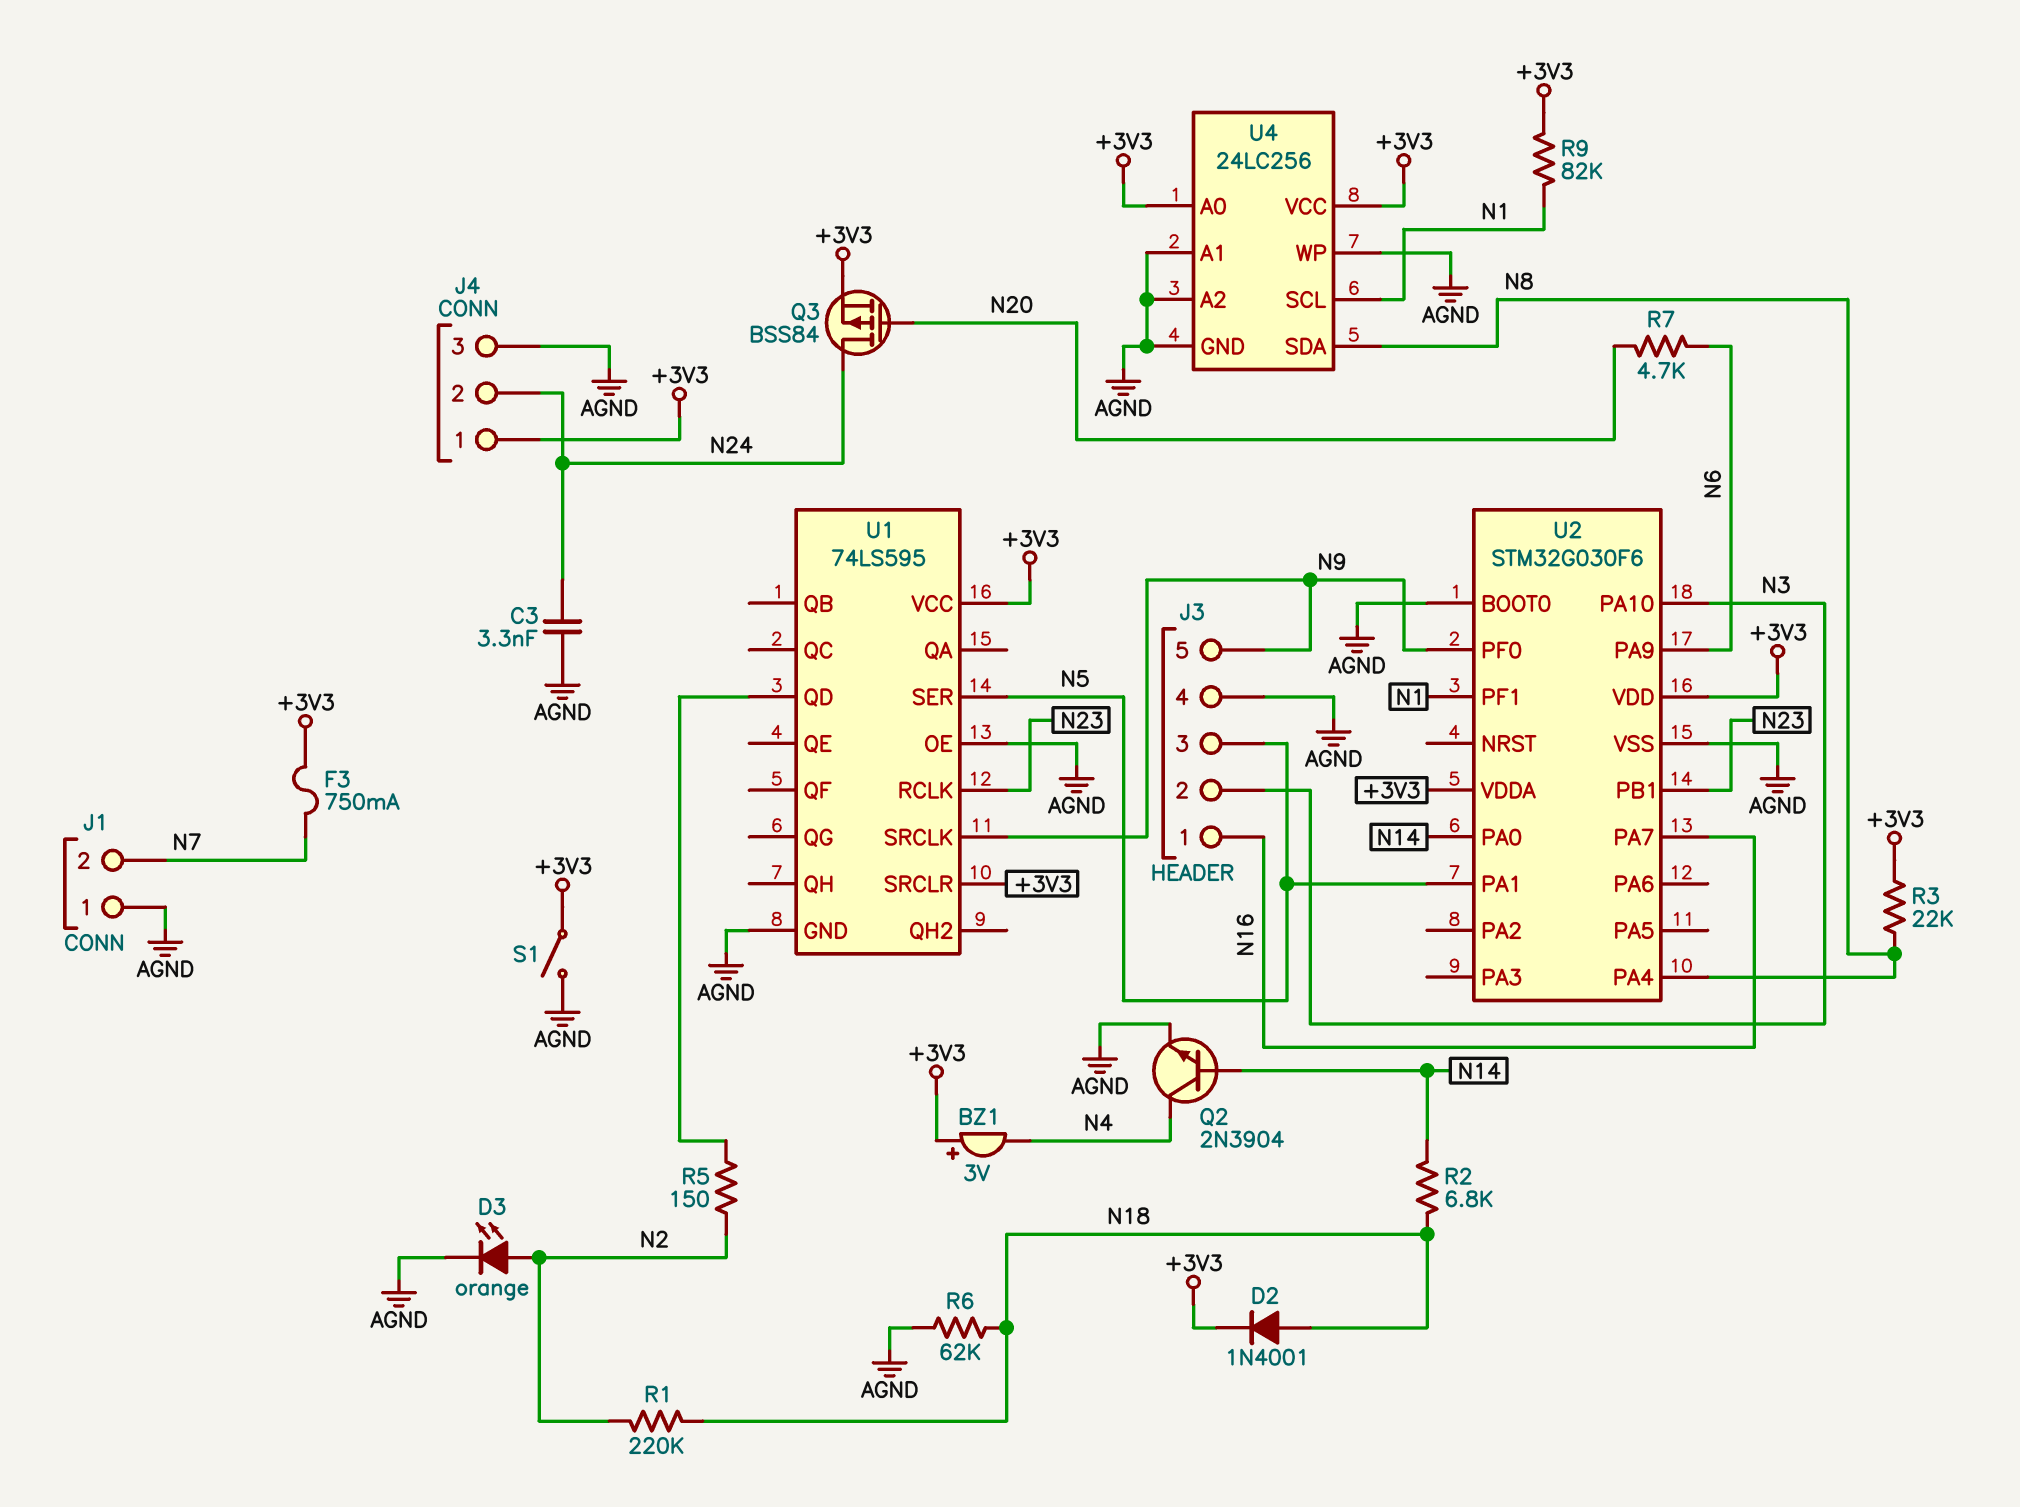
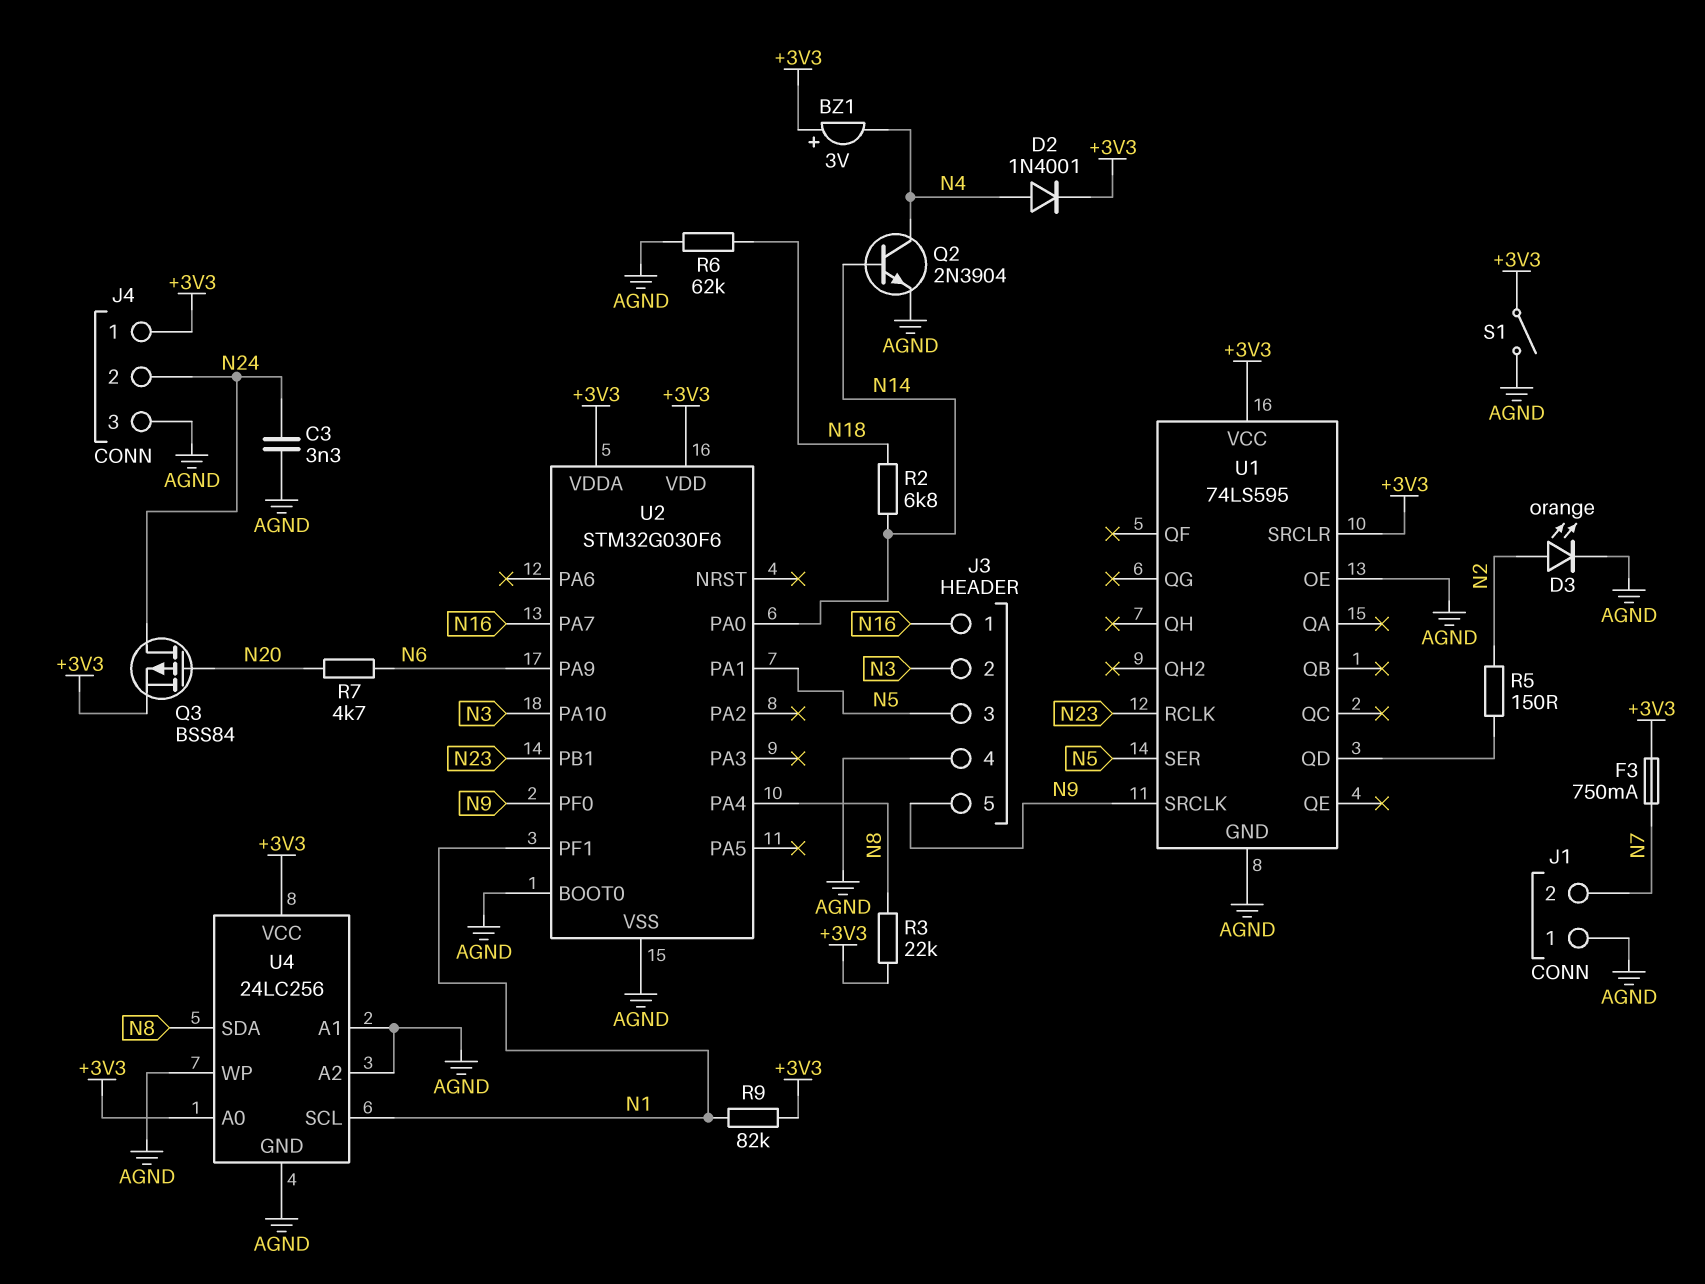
D2: diode 1N4001 (A N18, K +3V3) -> diode 1N4001 (A N4, K +3V3)
R1: 220k (N2, N18) -> none

